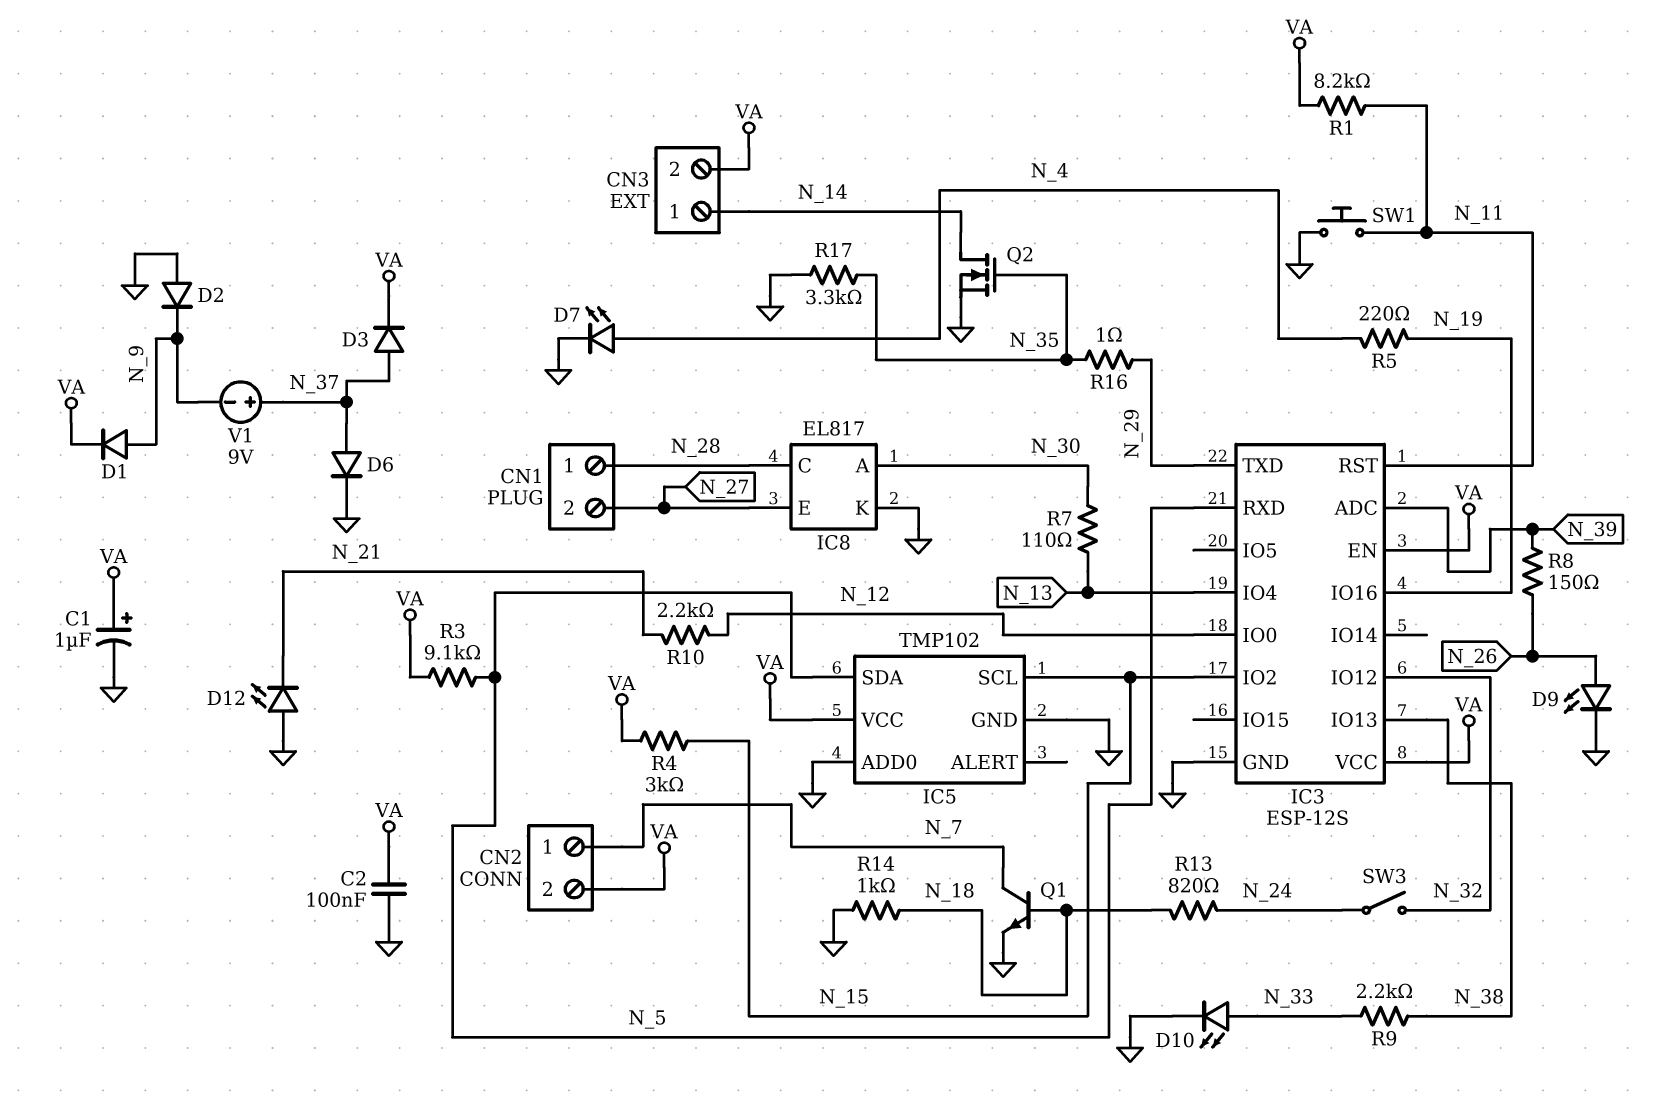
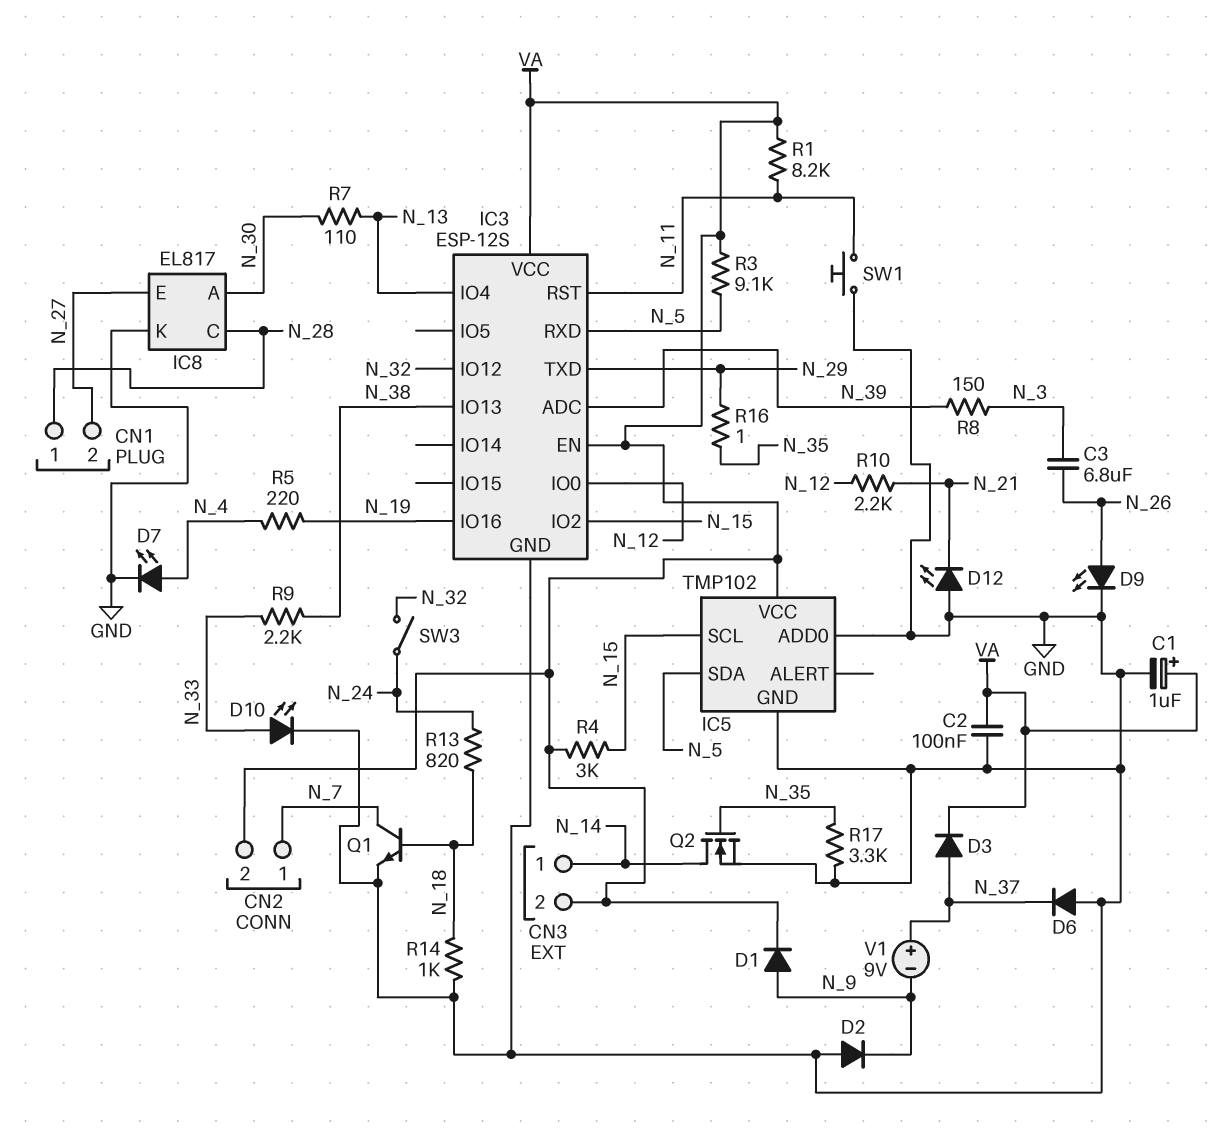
C3: none -> 6.8uF (N_3, N_26)
D6: diode (A N_37, K GND) -> diode (A GND, K N_37)
R8: 150 (N_26, N_39) -> 150 (N_3, N_39)

